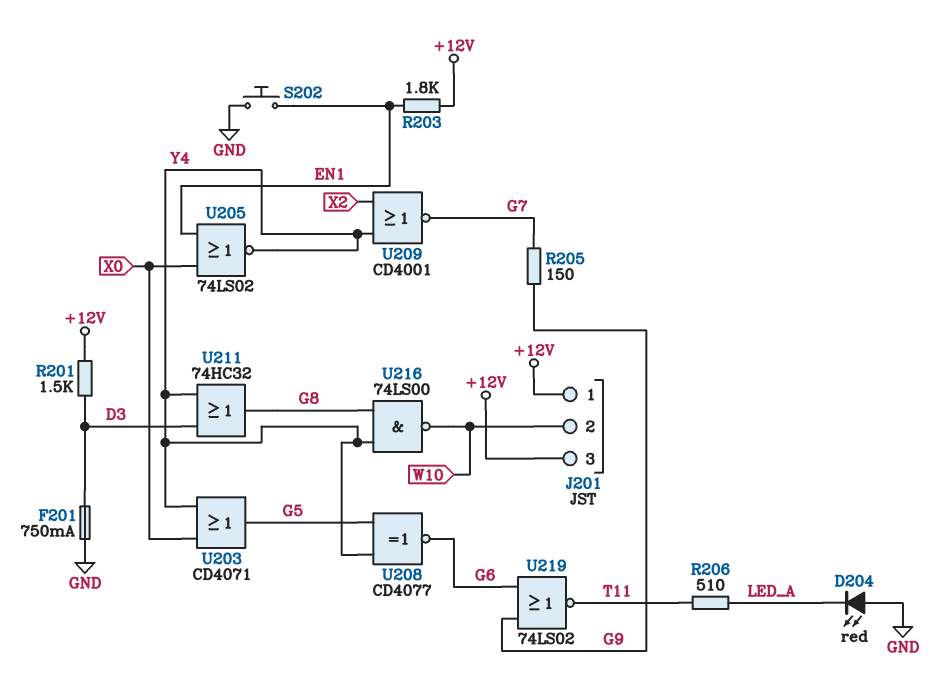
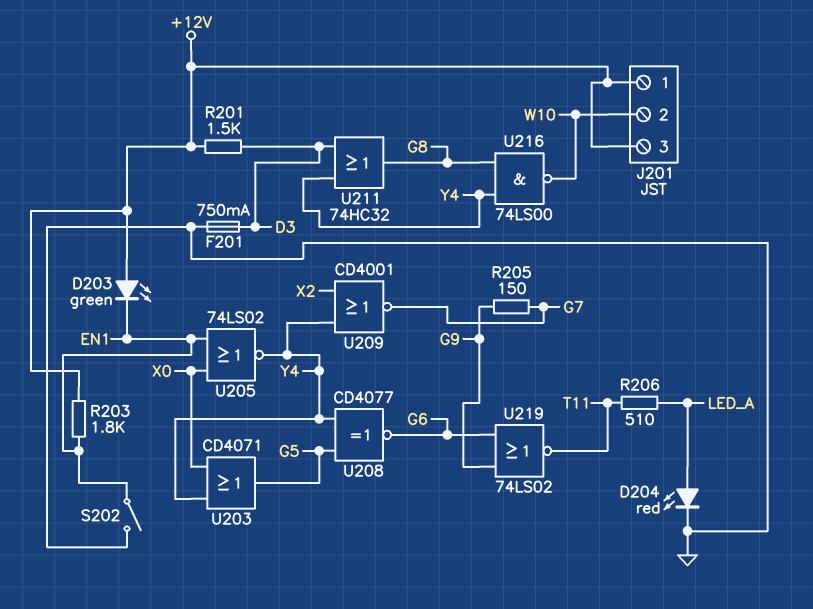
D203: none -> LED green (A +12V, K EN1)
D204: LED red (A GND, K LED_A) -> LED red (A LED_A, K GND)
S202: button (EN1, GND) -> switch (EN1, GND)

